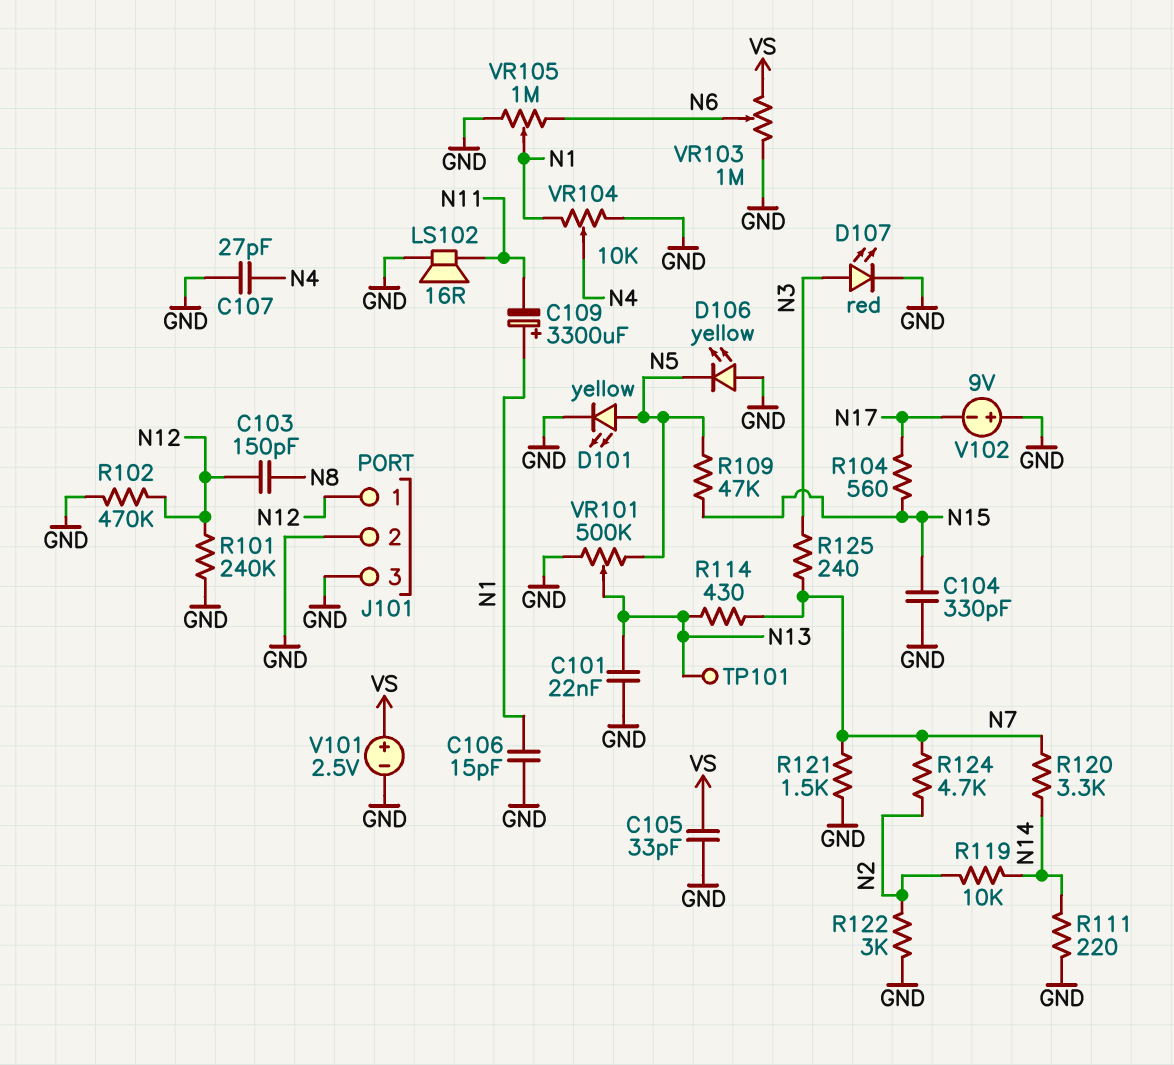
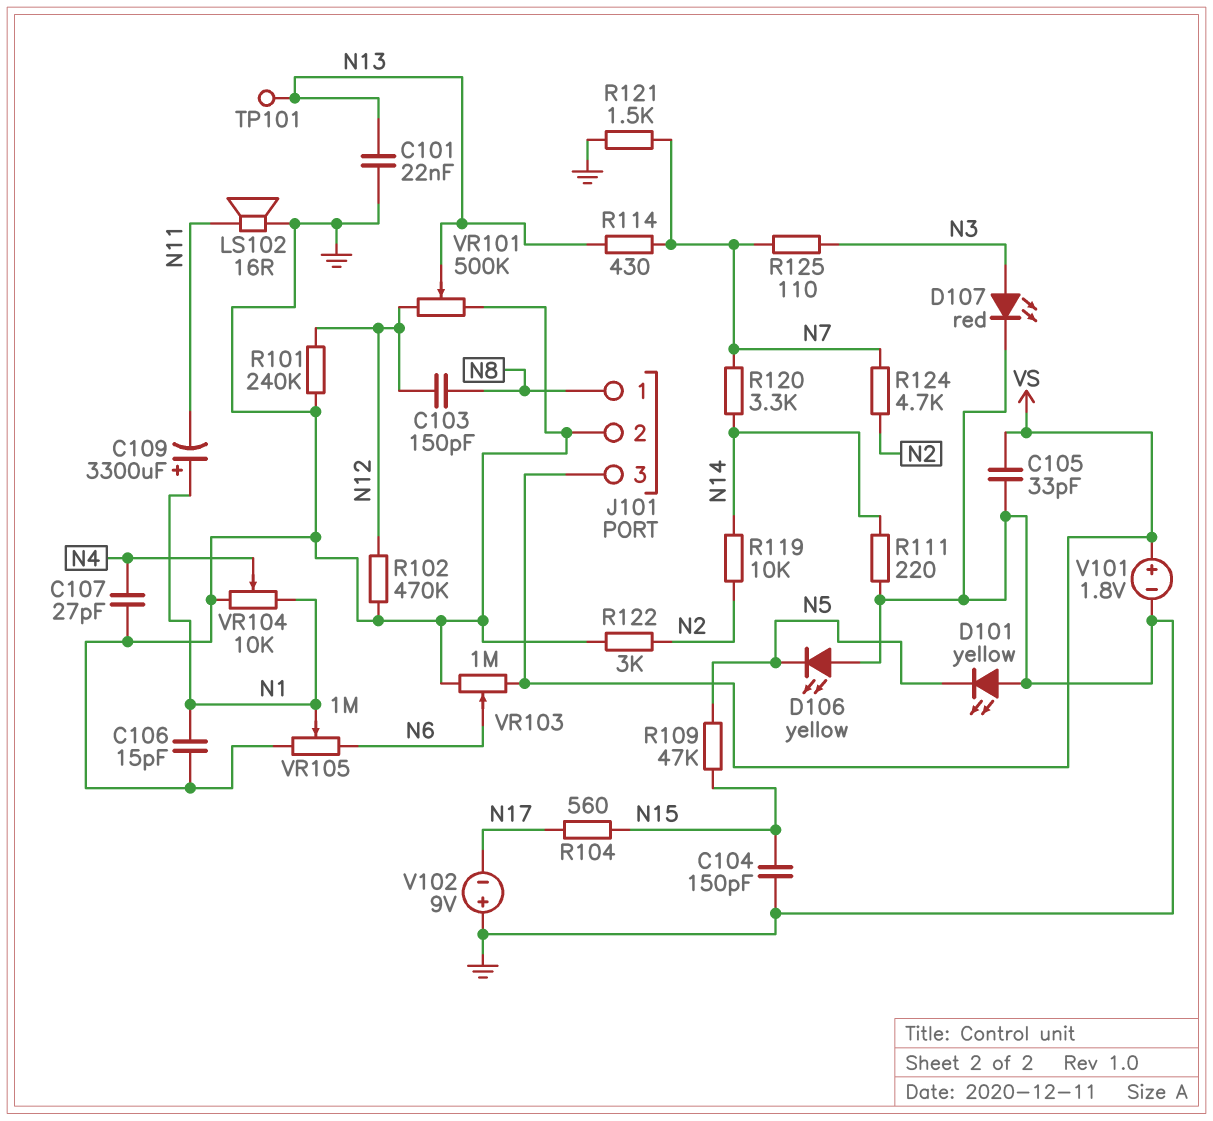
C104: 330pF (GND, N15) -> 150pF (GND, N15)
D101: LED yellow (A N5, K GND) -> LED yellow (A GND, K N5)
J101 pin 1: N12 -> N8
J101 pin 3: GND -> VS
R125: 240 (N3, N7) -> 110 (N3, N7)
V101: 2.5V (plus VS, minus GND) -> 1.8V (plus VS, minus GND)
VR101: 500k (GND, N5, wiper N13) -> 500k (GND, N12, wiper N13)

